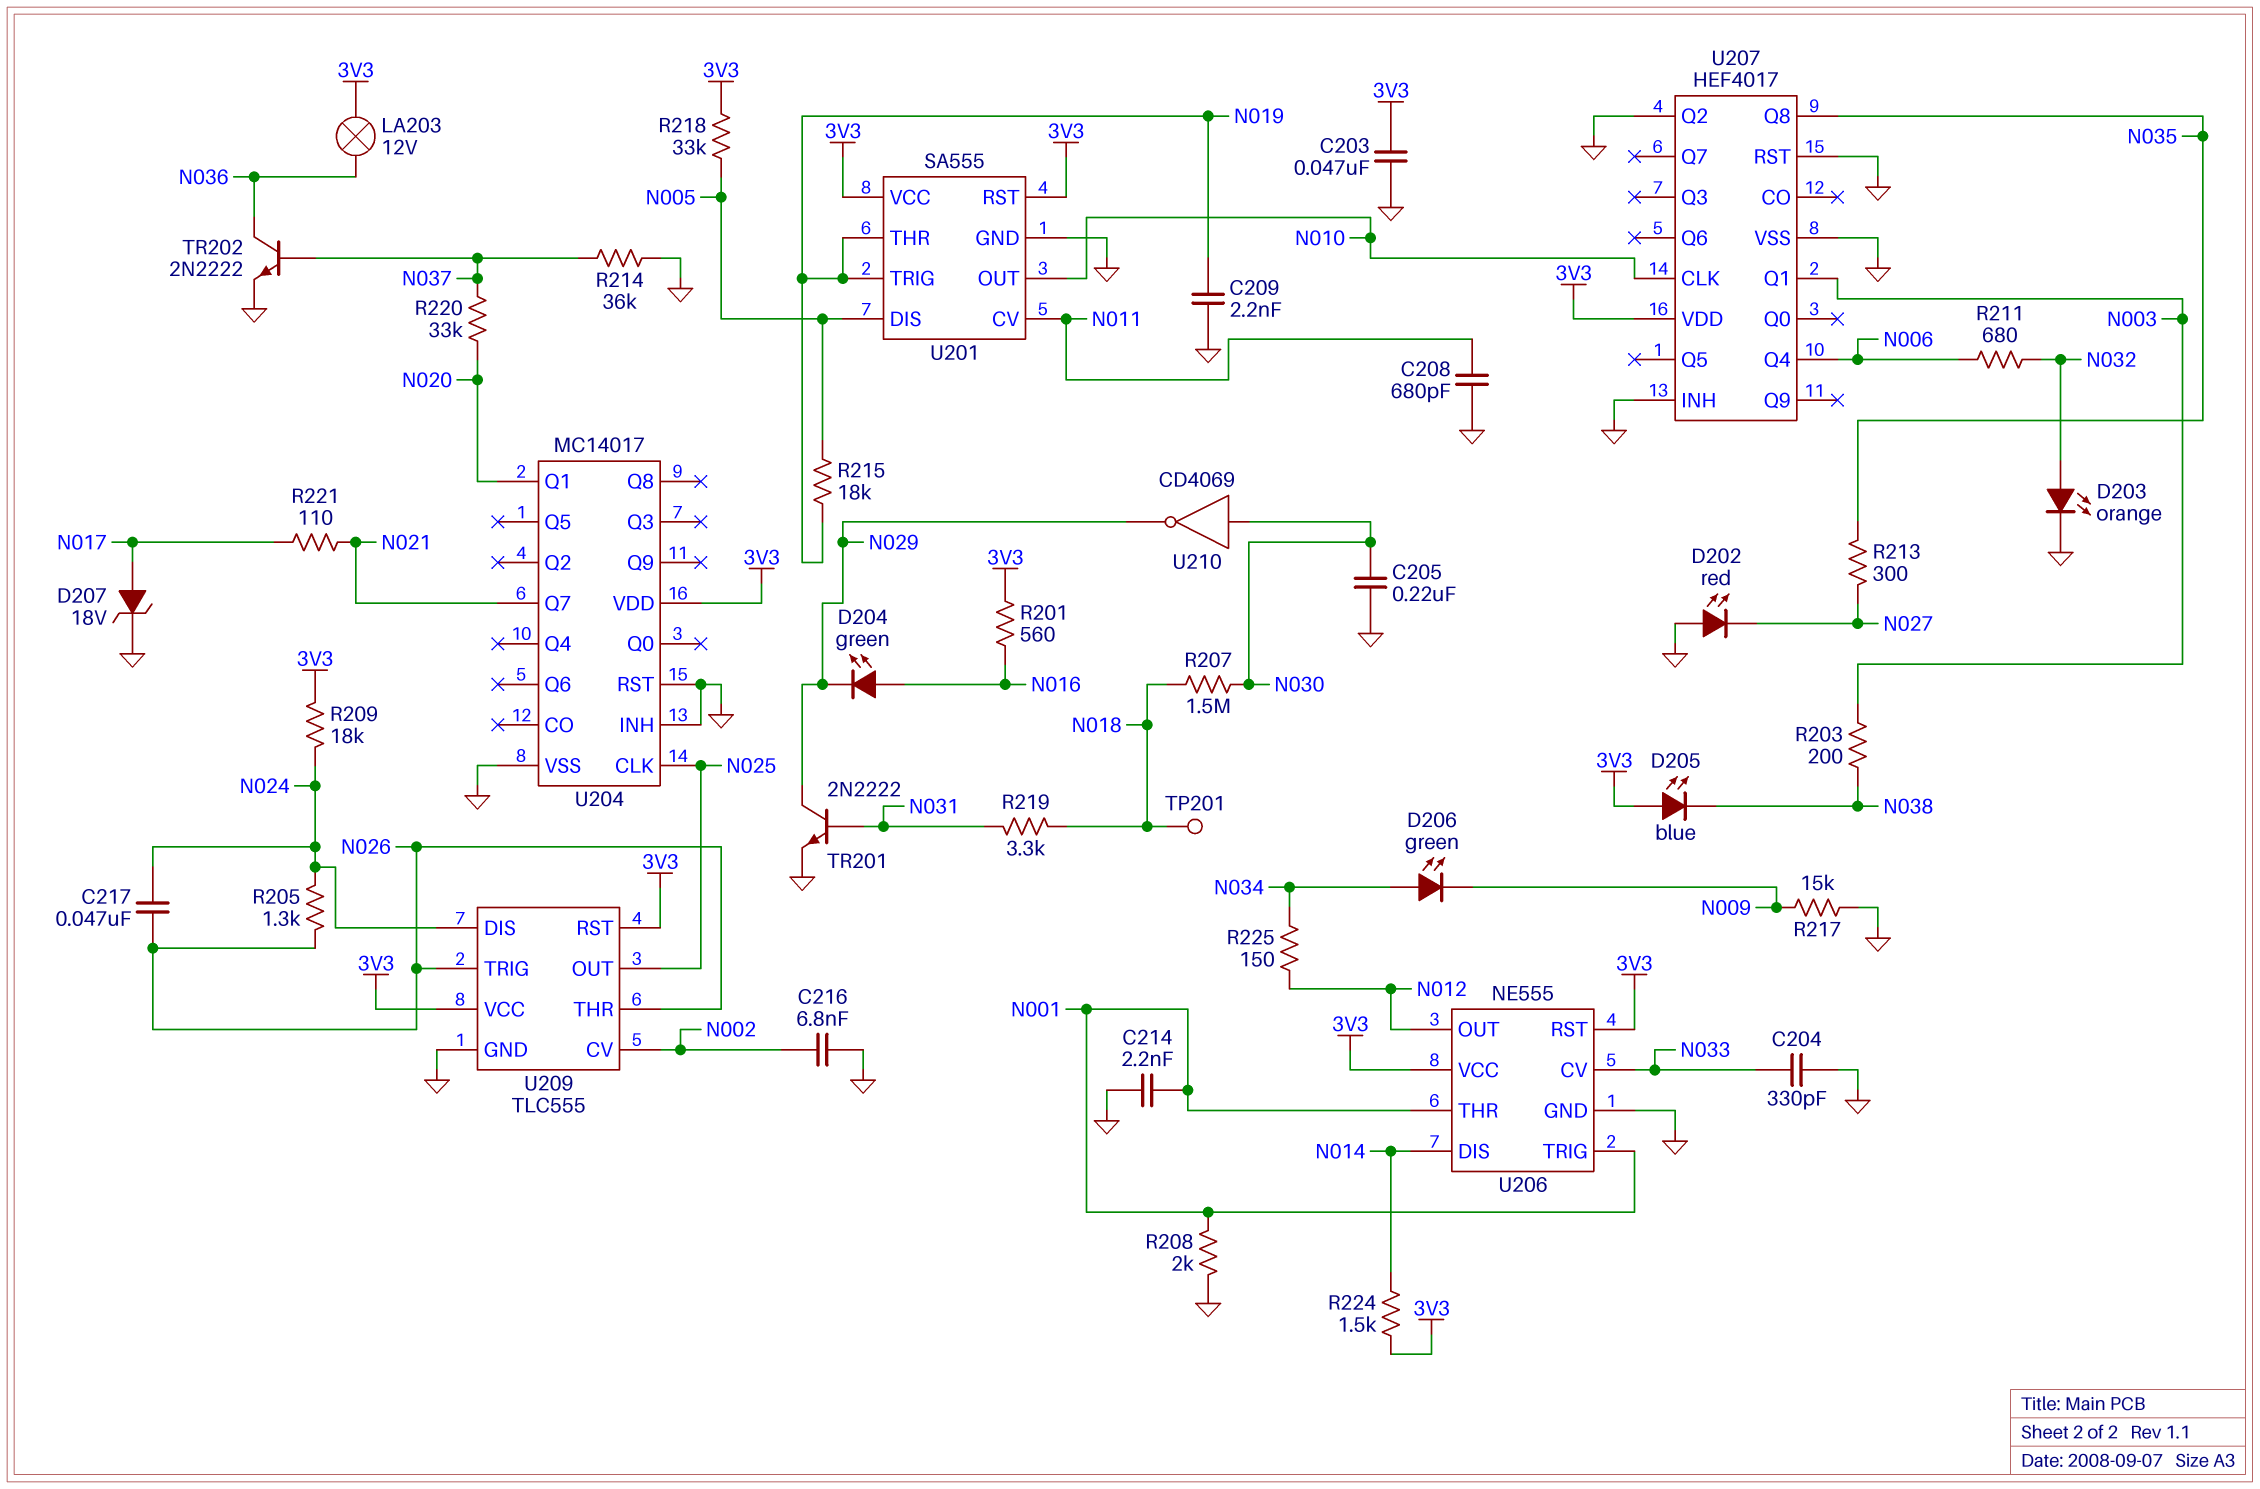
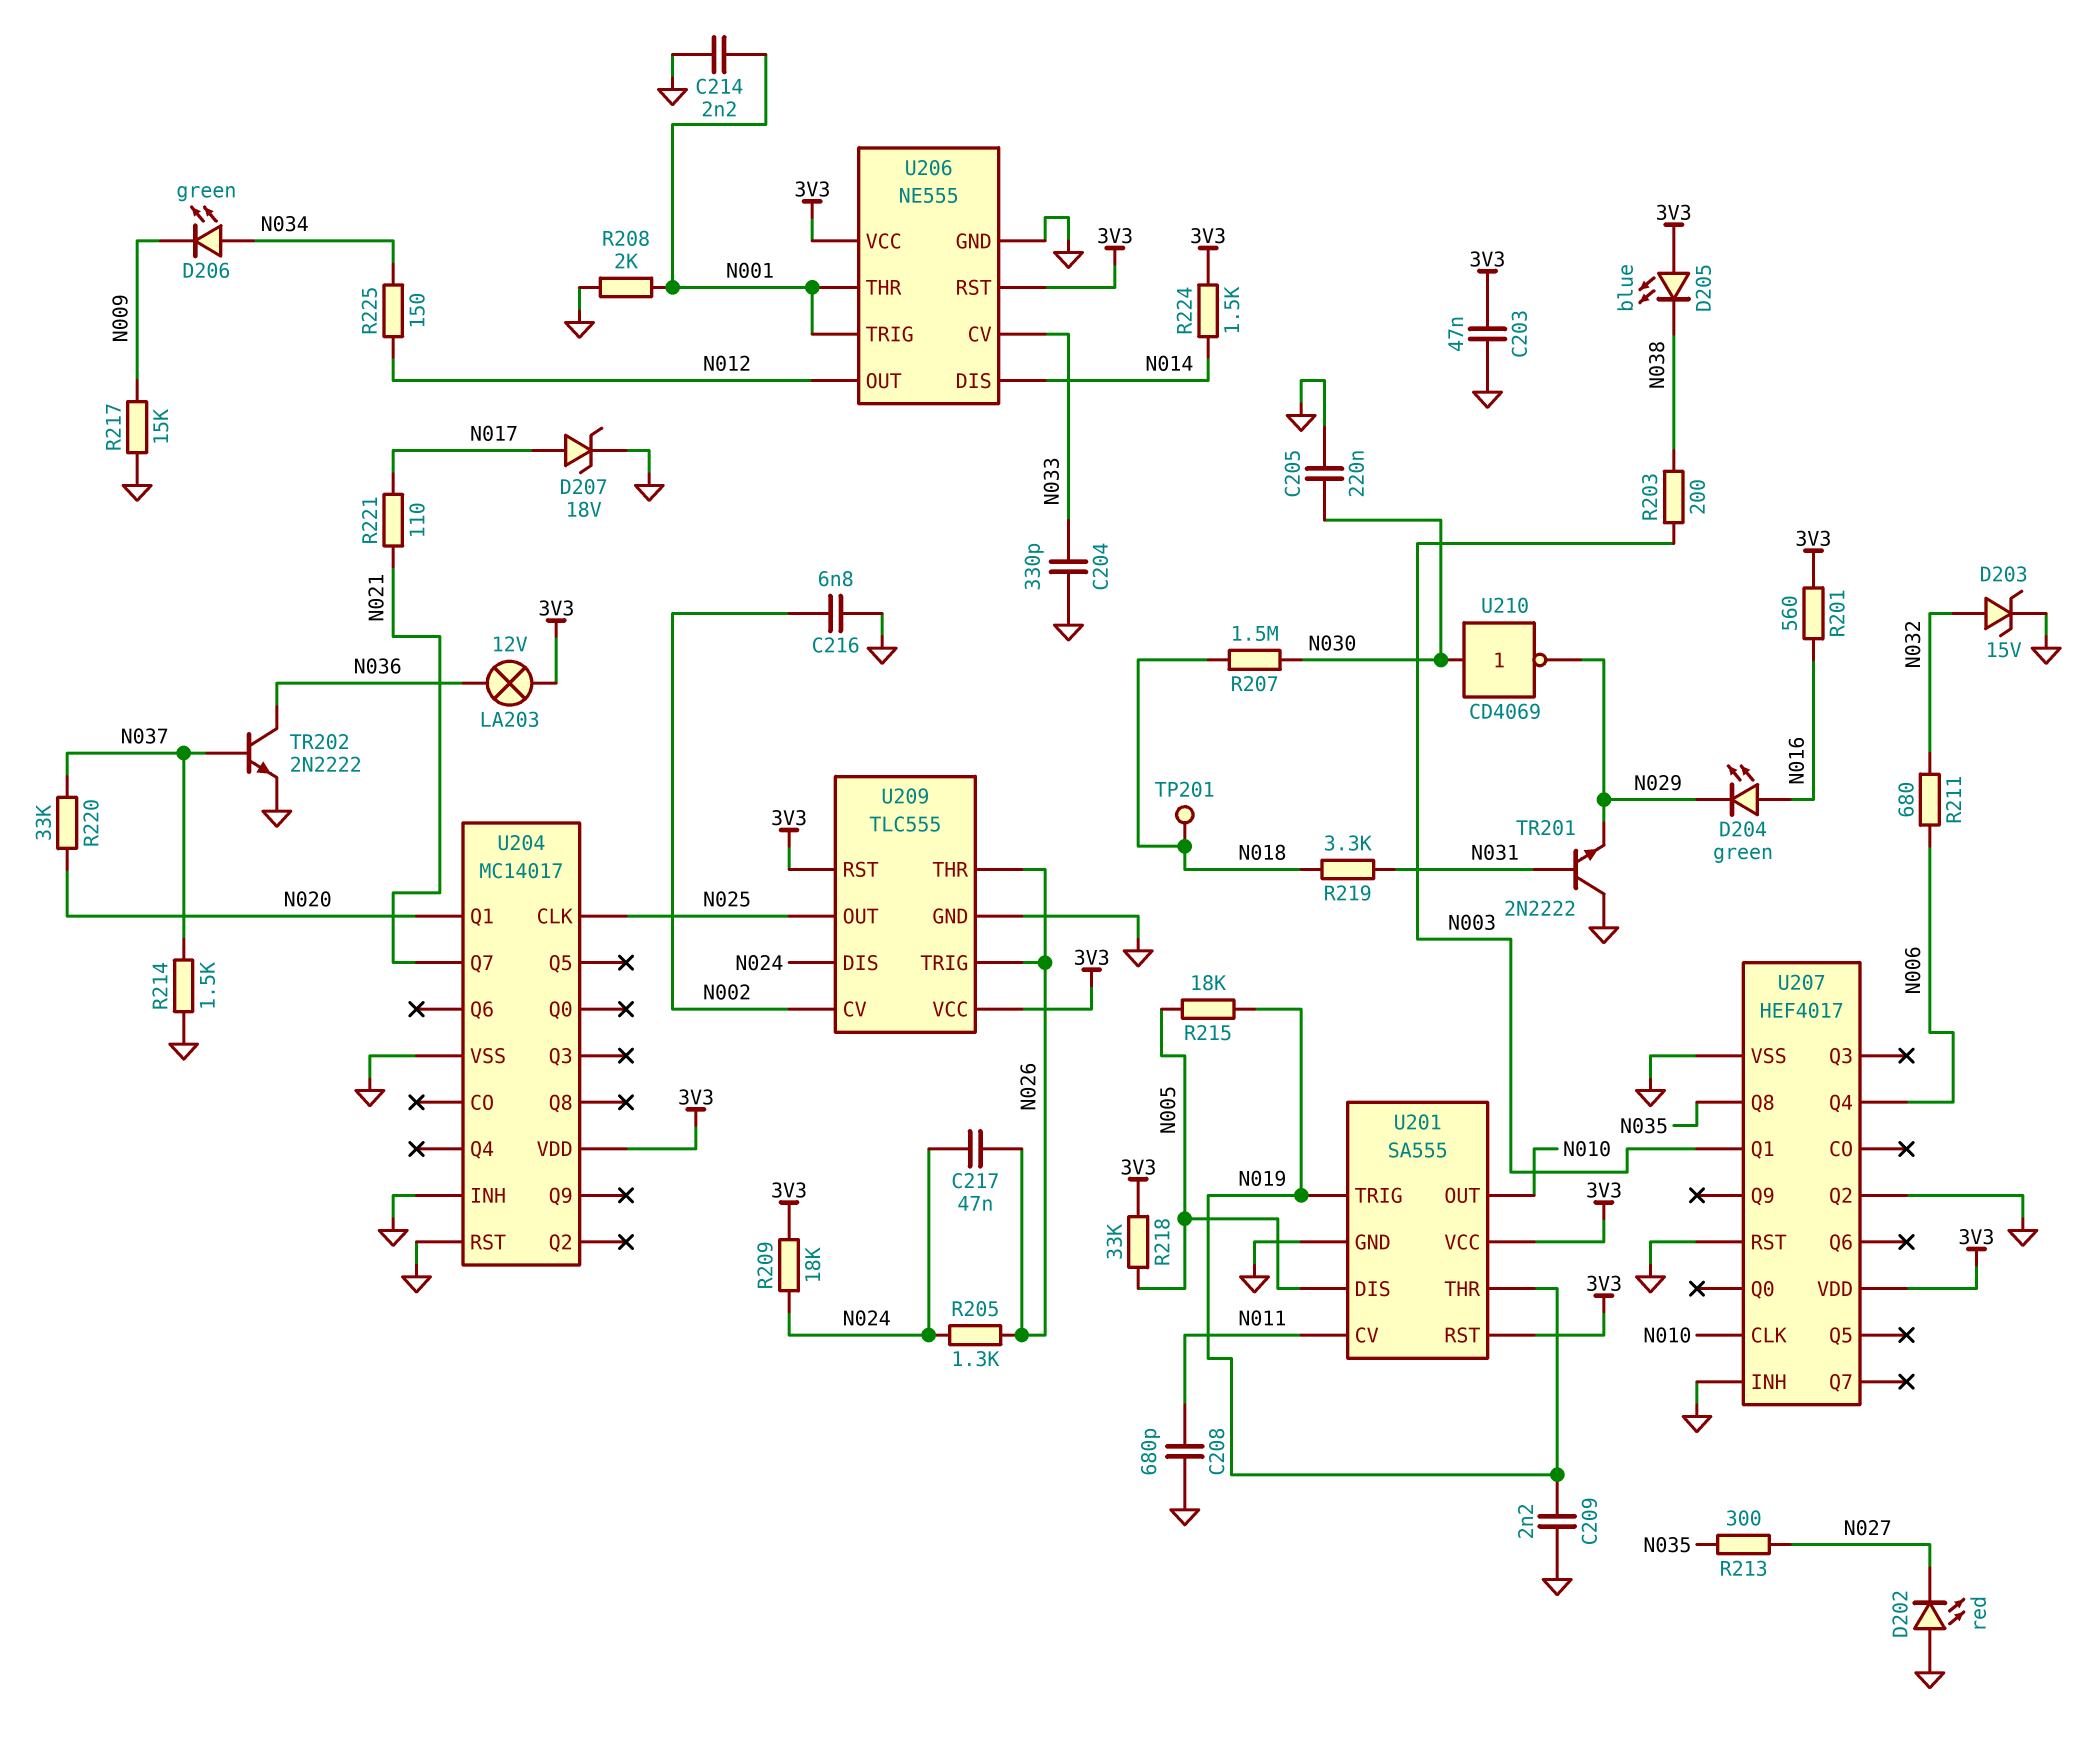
D203: LED orange (A N032, K GND) -> zener 15V (A N032, K GND)
R214: 36k (GND, N037) -> 1.5k (GND, N037)
TR201: NPN 2N2222 (B N031, C N029, E GND) -> NPN 2N2222 (B N031, C GND, E N029)

